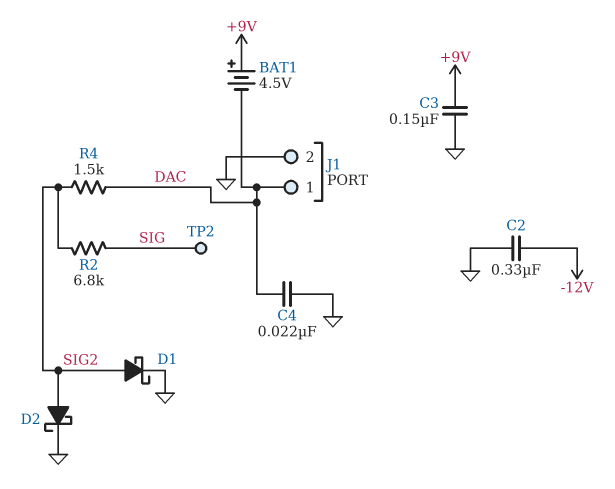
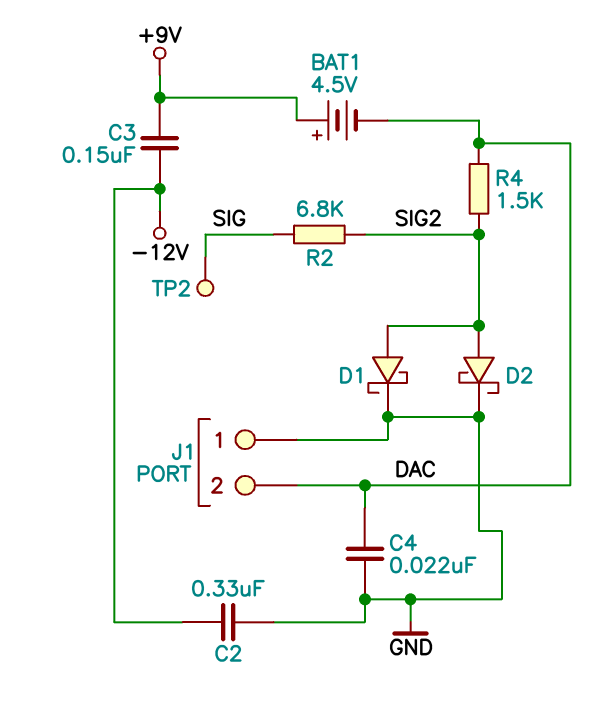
C3: 150nF (+9V, GND) -> 150nF (+9V, -12V)
J1 pin 1: DAC -> GND
J1 pin 2: GND -> DAC

